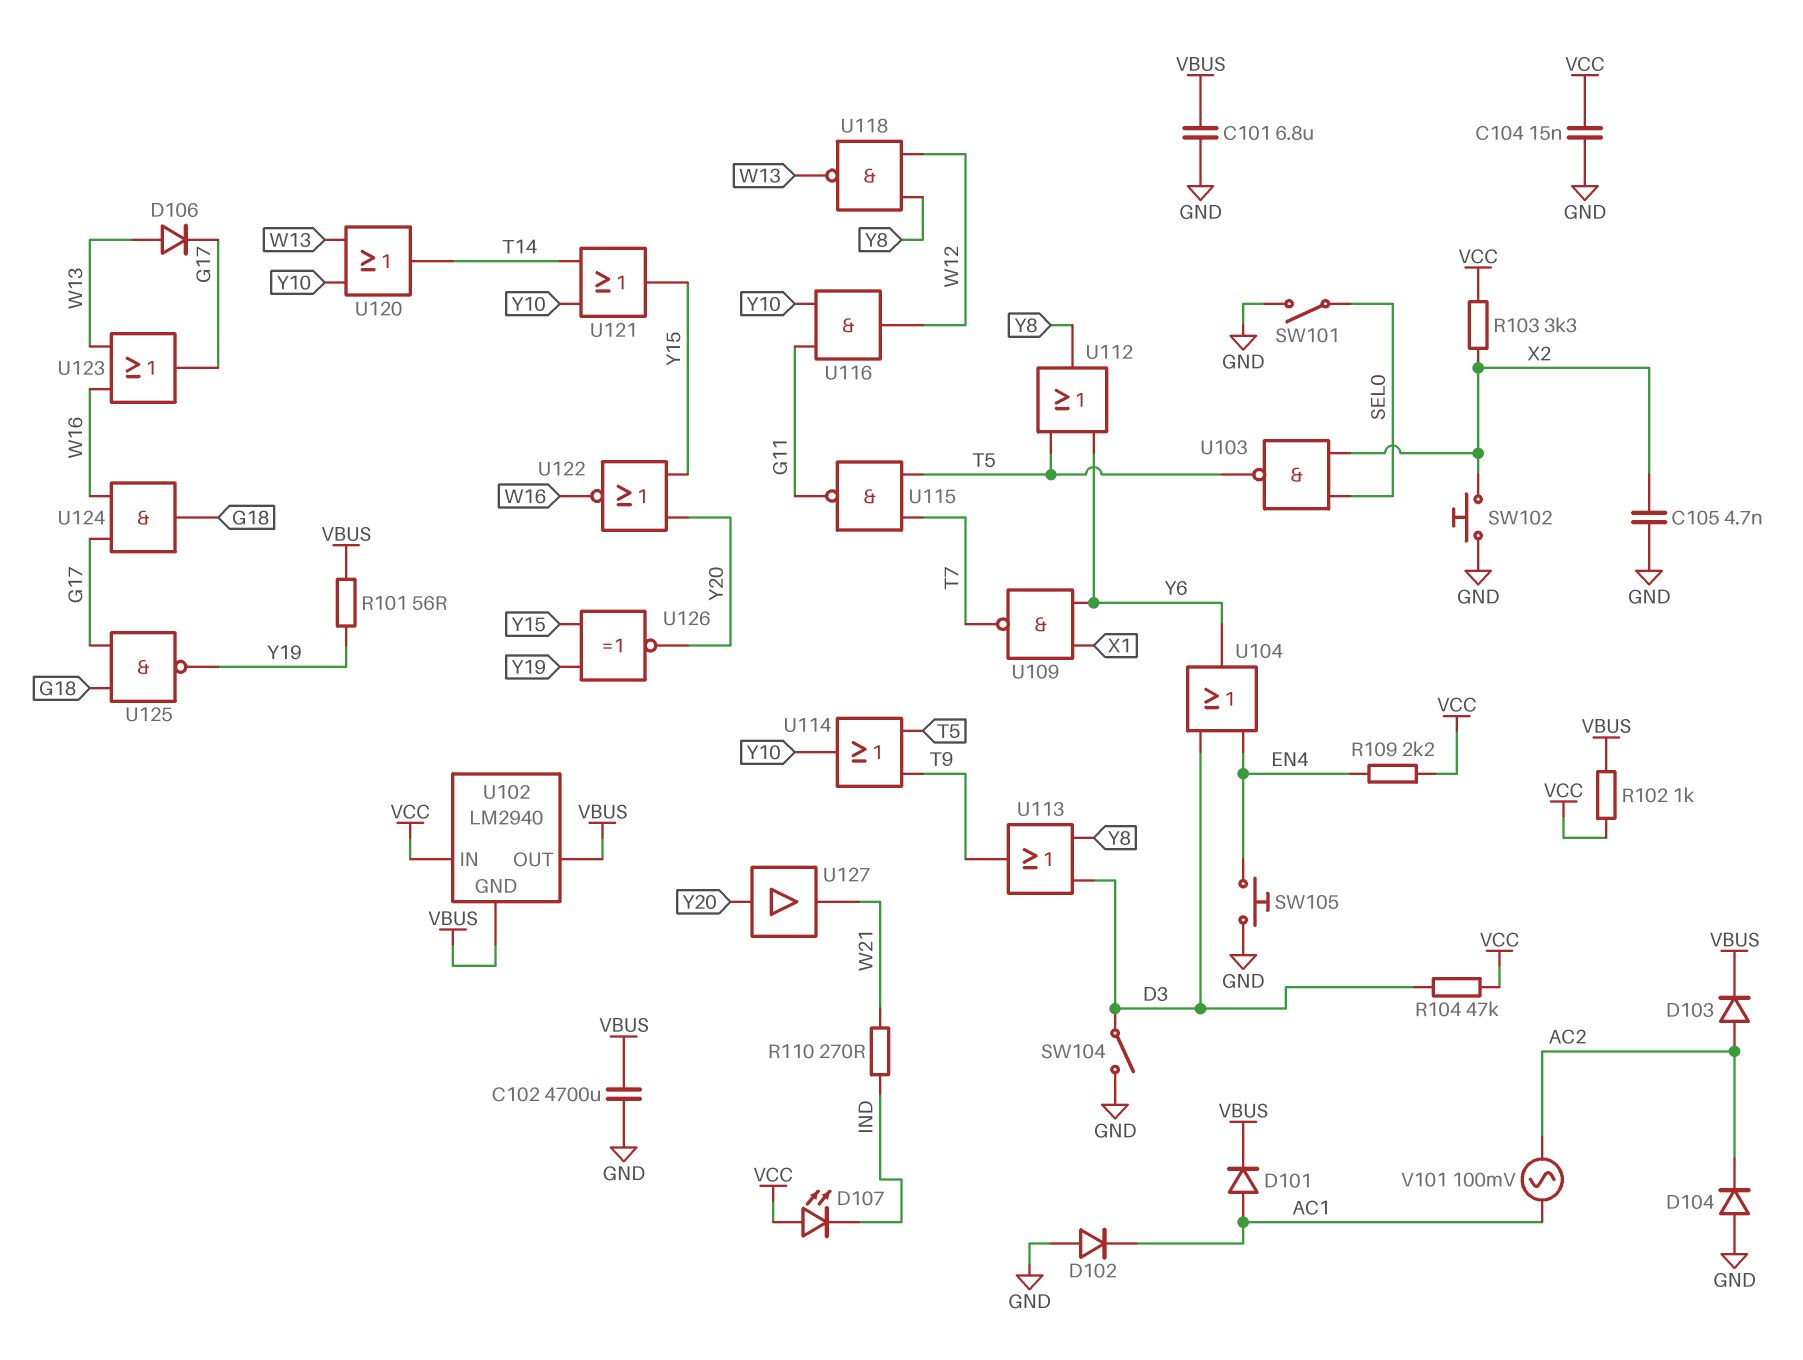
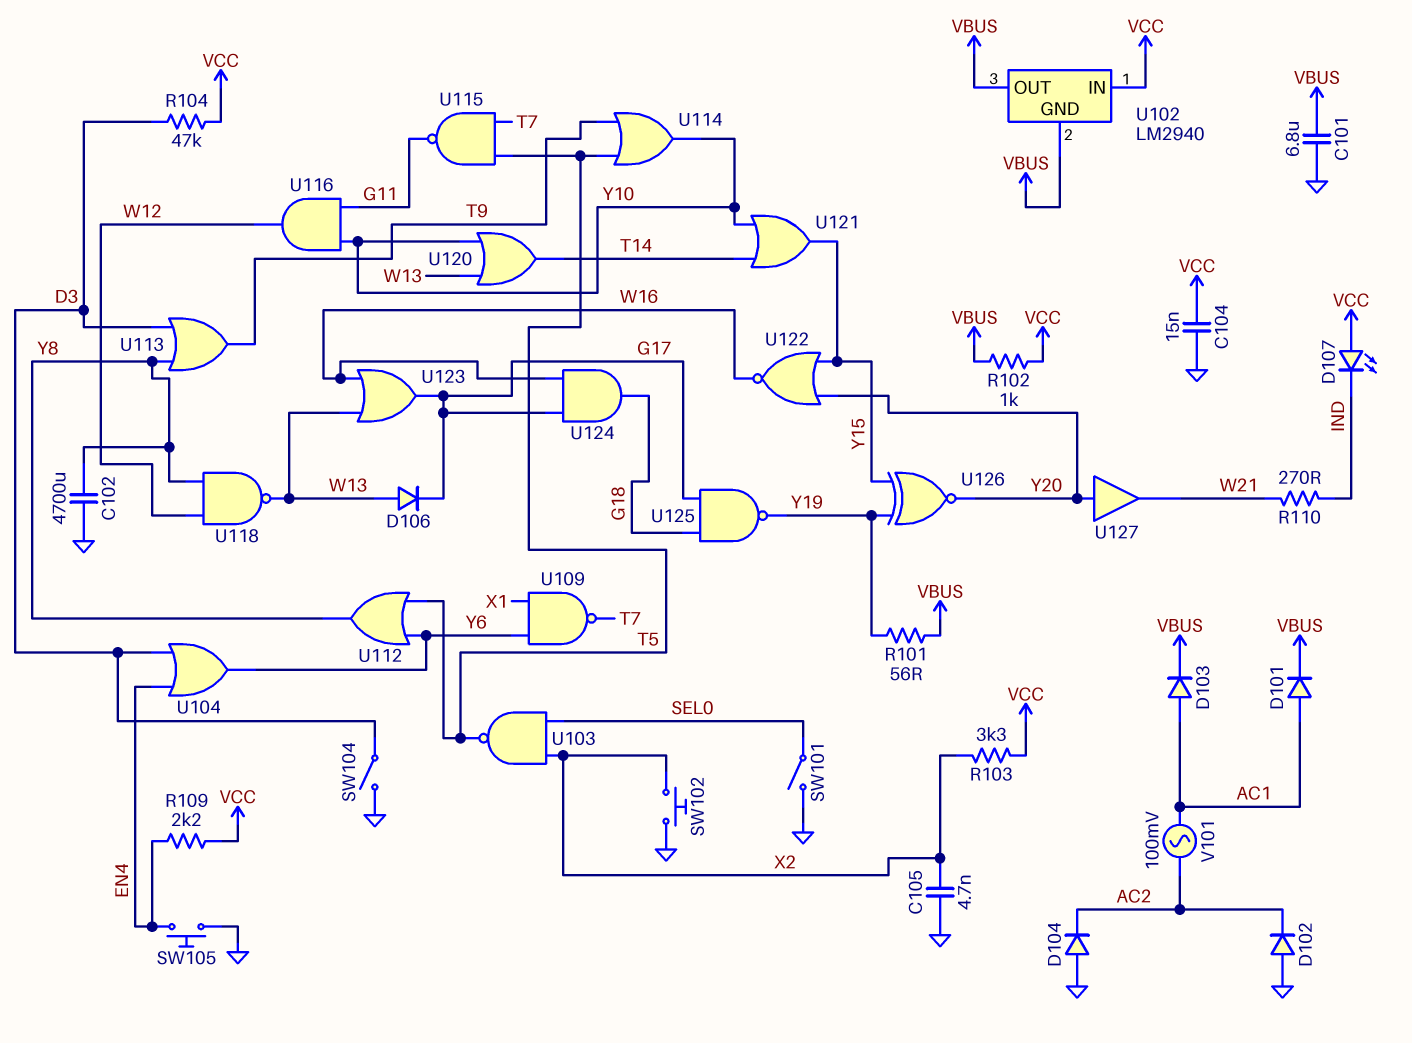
C102: 4700uF (GND, VBUS) -> 4700uF (GND, Y8)
D102: diode (A GND, K AC1) -> diode (A GND, K AC2)
D103: diode (A AC2, K VBUS) -> diode (A AC1, K VBUS)

